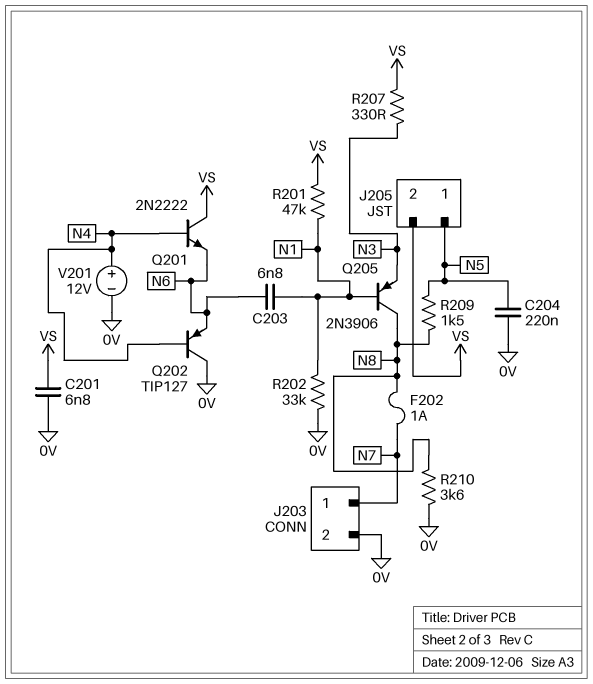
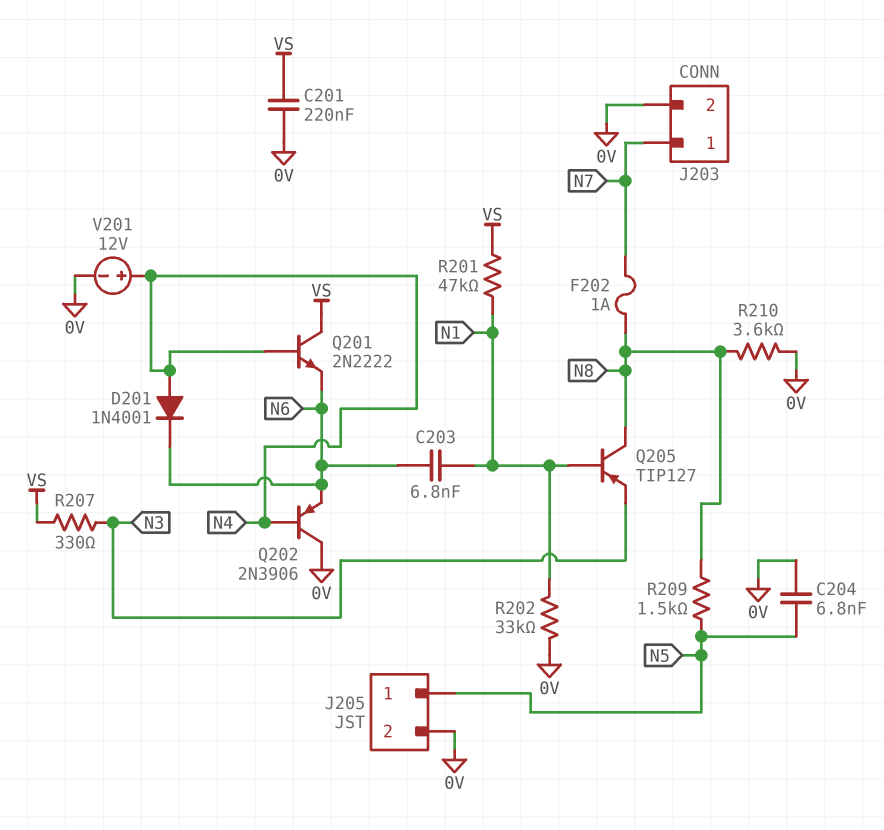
C201: 6.8nF (0V, VS) -> 220nF (0V, VS)
C204: 220nF (0V, N5) -> 6.8nF (0V, N5)
D201: none -> diode 1N4001 (A N4, K N6)
J205 pin 2: VS -> 0V
Q202: PNP TIP127 (B N4, C 0V, E N6) -> PNP 2N3906 (B N4, C 0V, E N6)
Q205: PNP 2N3906 (B N1, C N8, E N3) -> PNP TIP127 (B N1, C N8, E N3)

